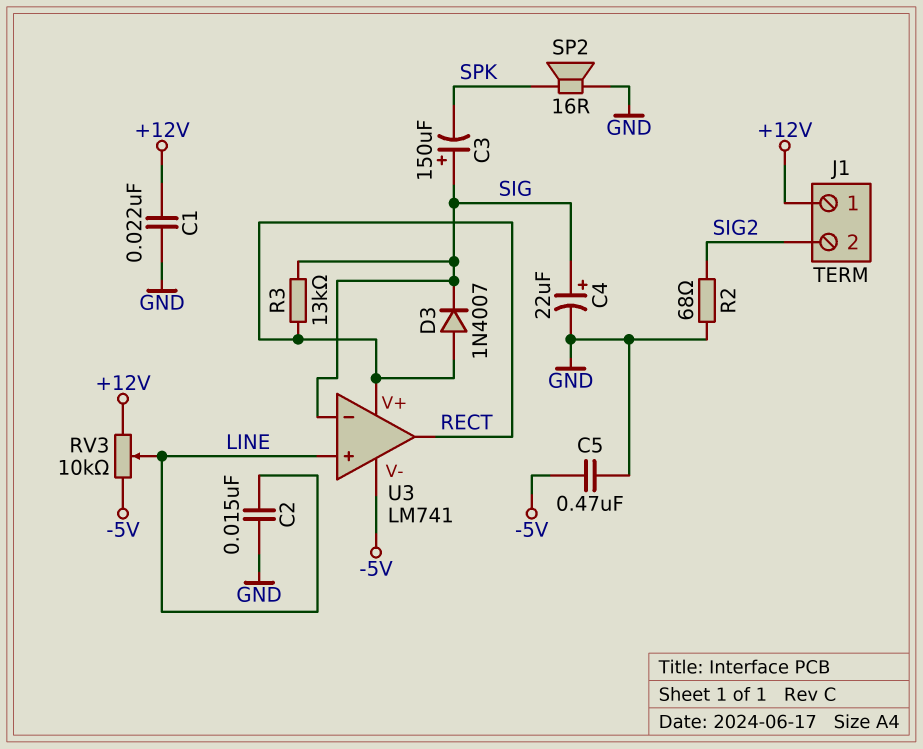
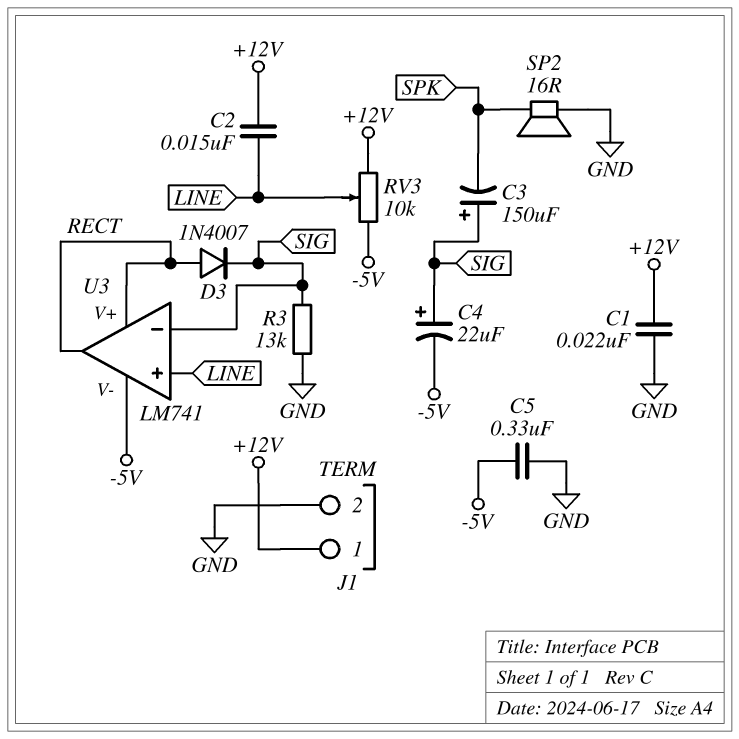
C2: 15nF (GND, LINE) -> 15nF (+12V, LINE)
C4: 22uF (plus SIG, minus GND) -> 22uF (plus SIG, minus -5V)
C5: 470nF (-5V, GND) -> 330nF (-5V, GND)
J1 pin 2: SIG2 -> GND
R2: 68 (GND, SIG2) -> none
R3: 13k (RECT, SIG) -> 13k (GND, SIG)

